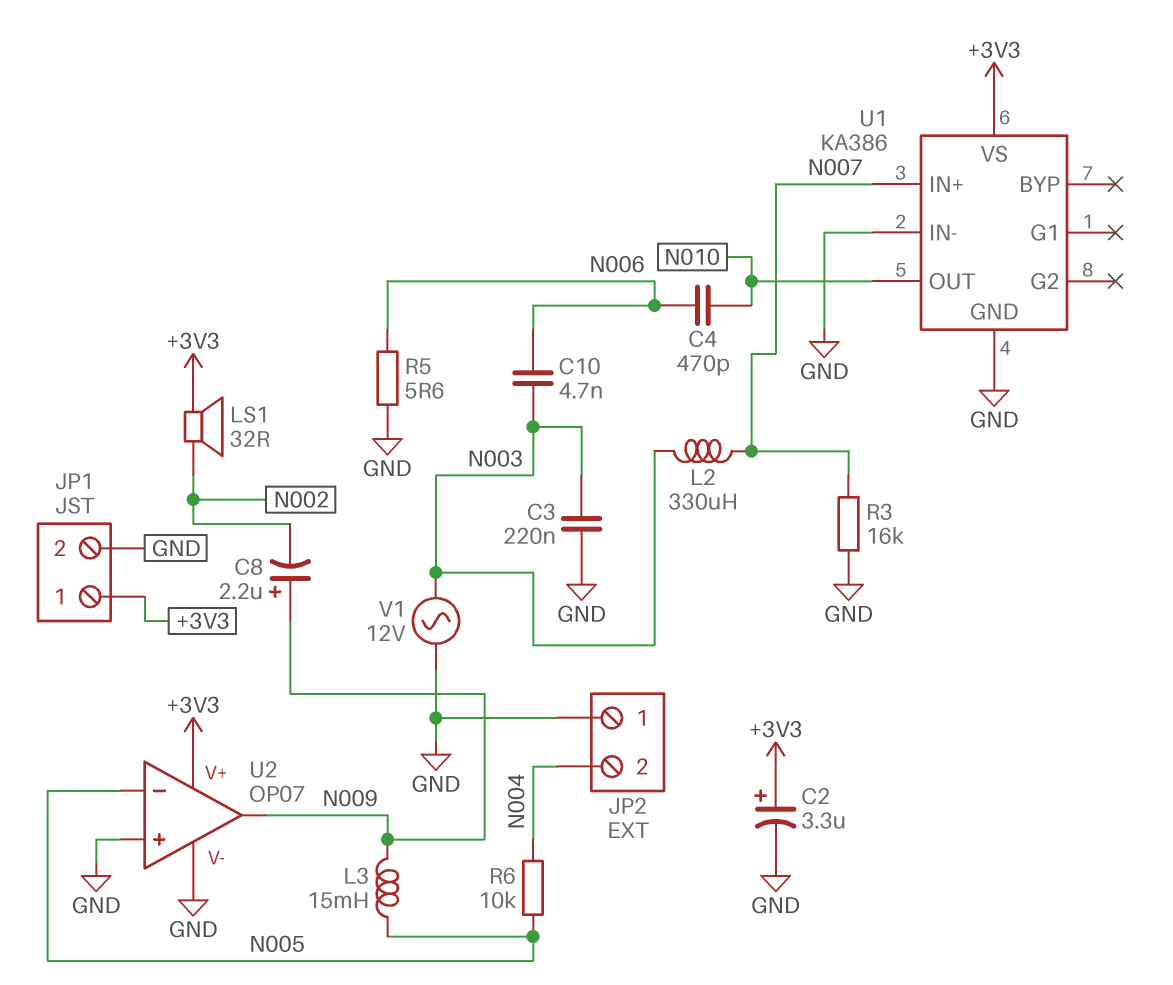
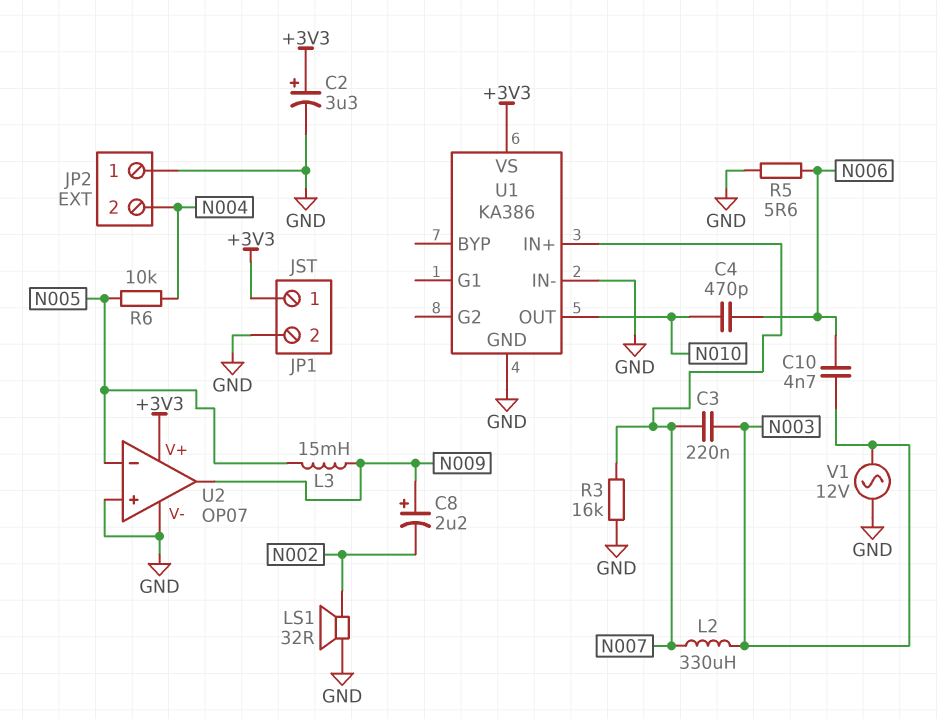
C3: 220nF (GND, N003) -> 220nF (N003, N007)
LS1: speaker 32R (+3V3, N002) -> speaker 32R (GND, N002)

